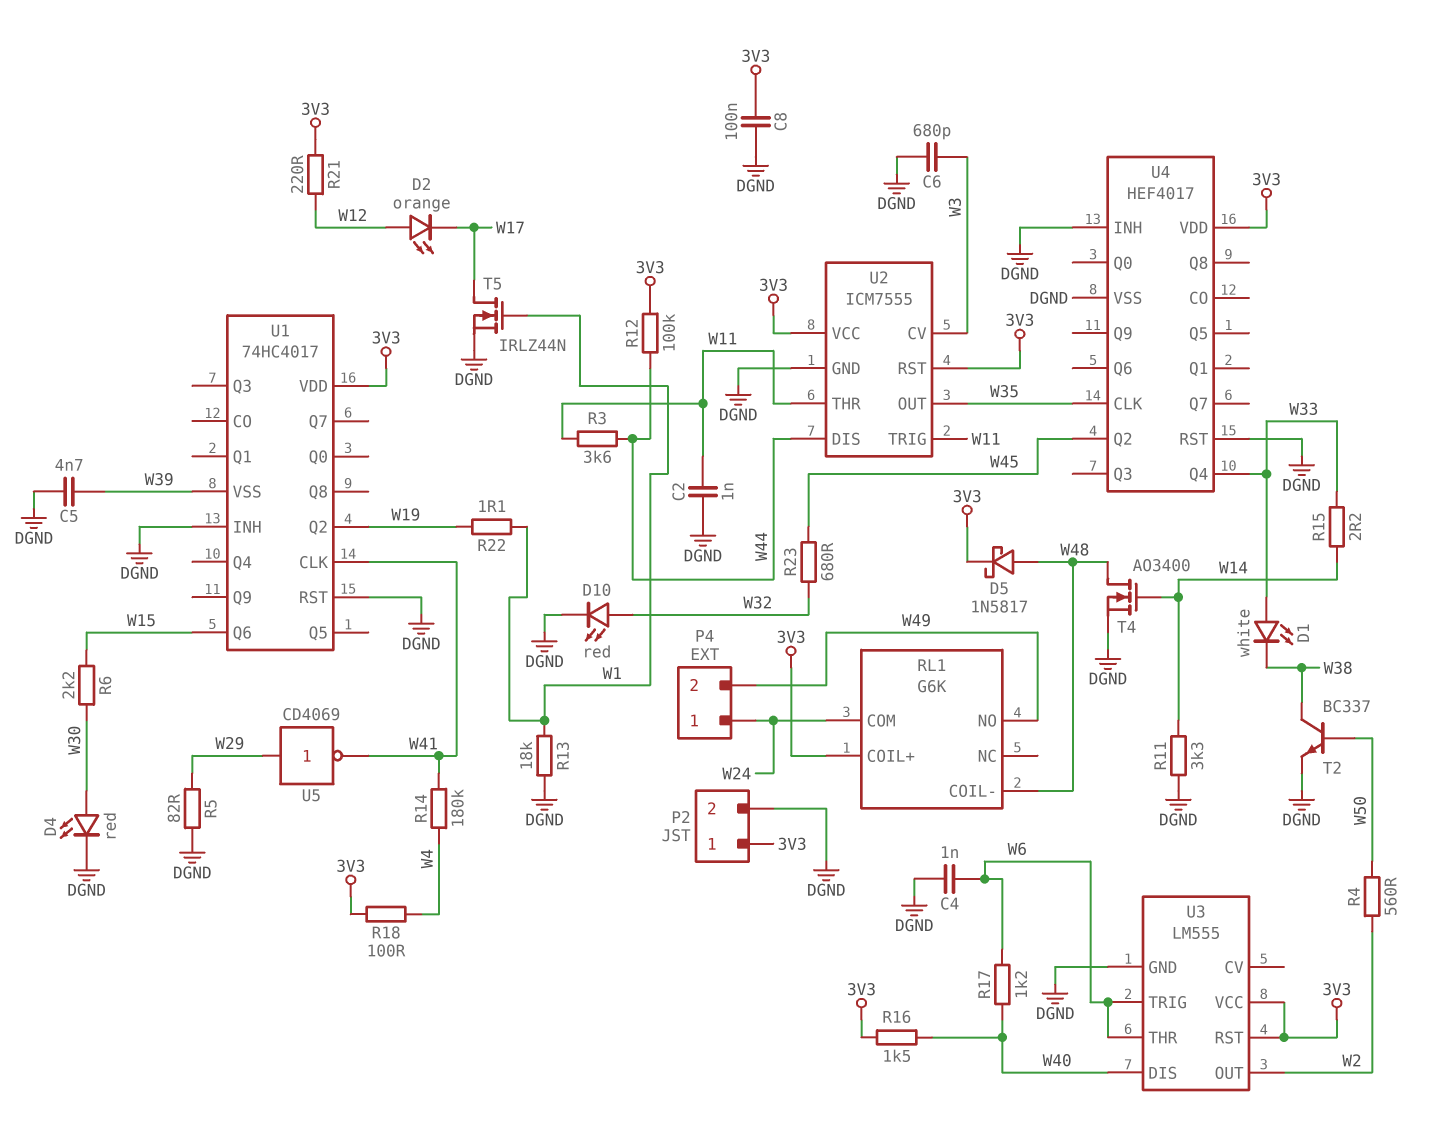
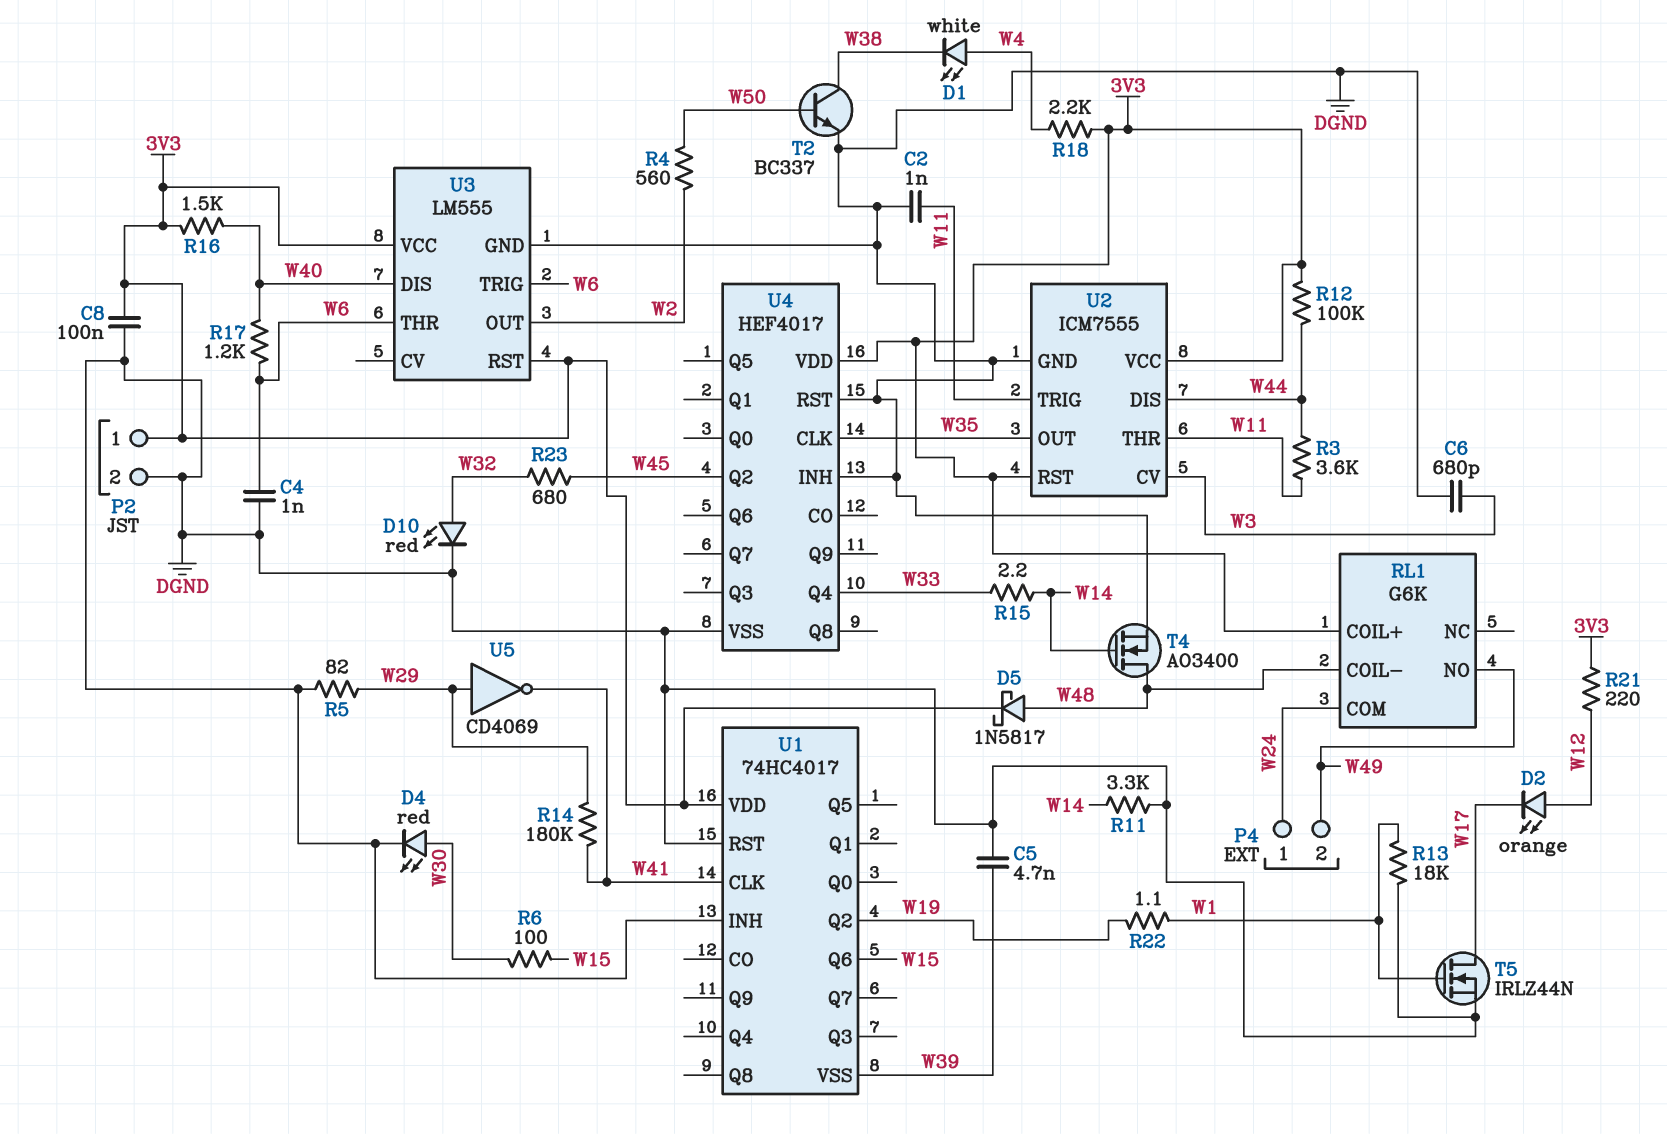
D1: LED white (A W33, K W38) -> LED white (A W4, K W38)
R6: 2.2k (W15, W30) -> 100 (W15, W30)
R14: 180k (W4, W41) -> 180k (W29, W41)
R18: 100 (3V3, W4) -> 2.2k (3V3, W4)

